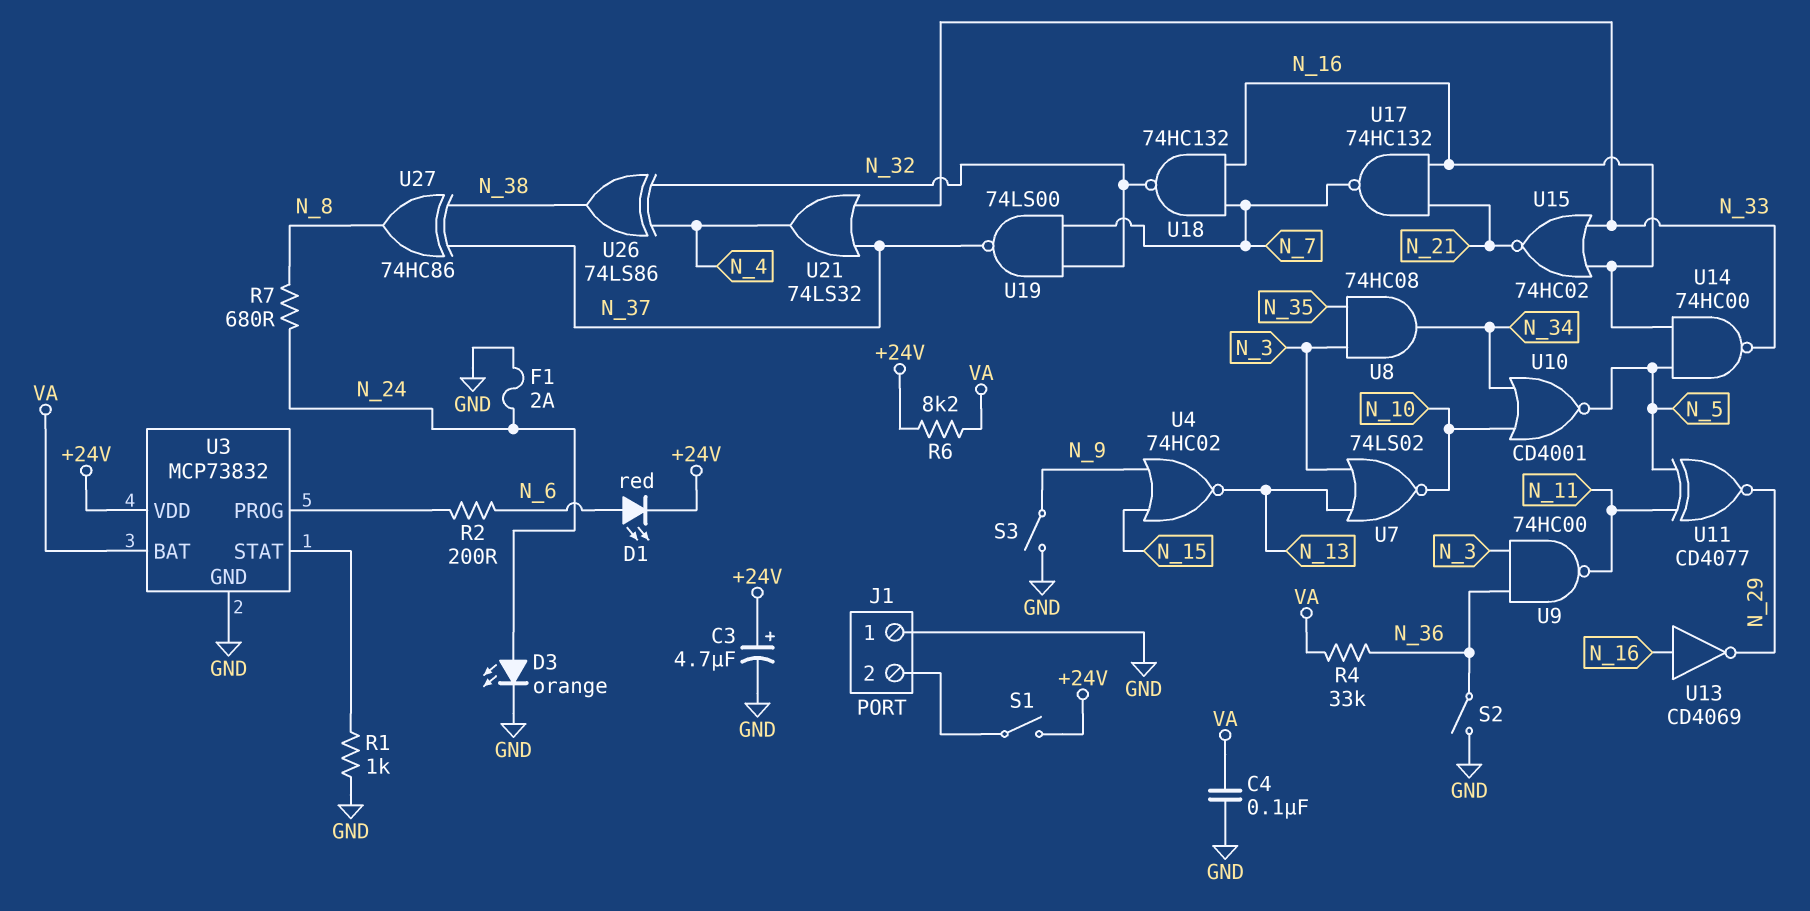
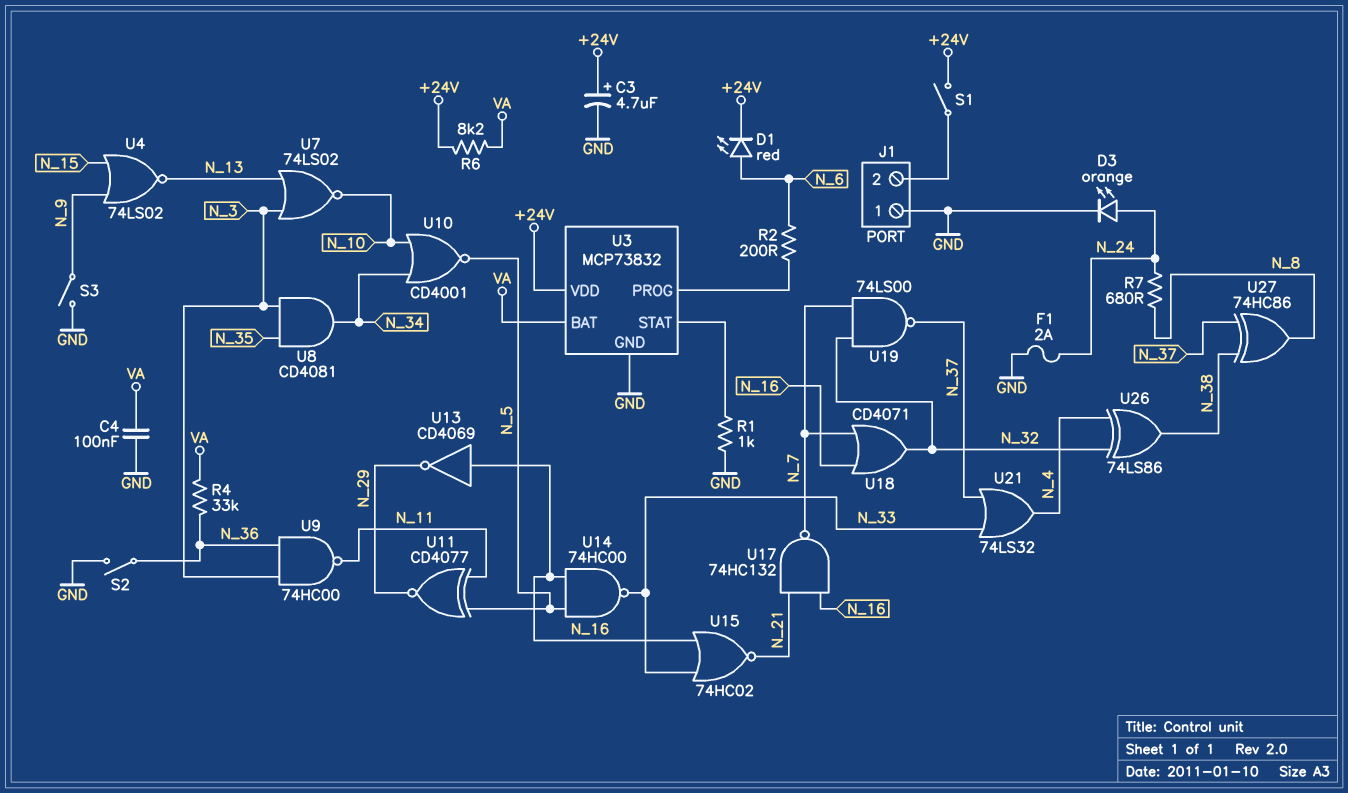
U4: NOR 74HC02 (in N_9, in N_15, out N_13) -> NOR 74LS02 (in N_9, in N_15, out N_13)
U8: AND 74HC08 (in N_3, in N_35, out N_34) -> AND CD4081 (in N_3, in N_35, out N_34)
U18: NAND 74HC132 (in N_7, in N_16, out N_32) -> OR CD4071 (in N_7, in N_16, out N_32)

